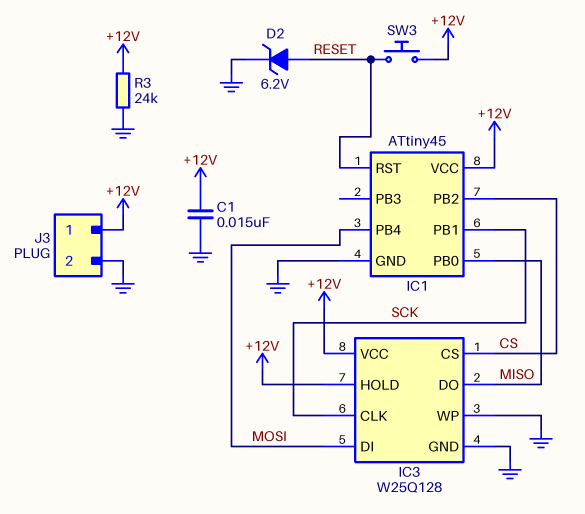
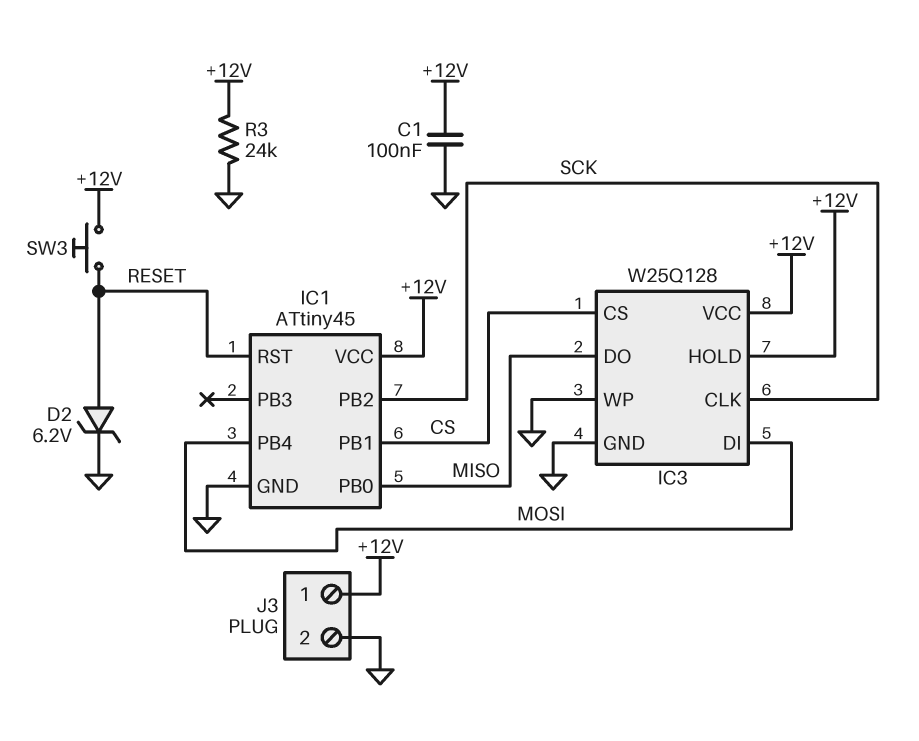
C1: 15nF (+12V, GND) -> 100nF (+12V, GND)
IC1 pin PB1: SCK -> CS
IC1 pin PB2: CS -> SCK

